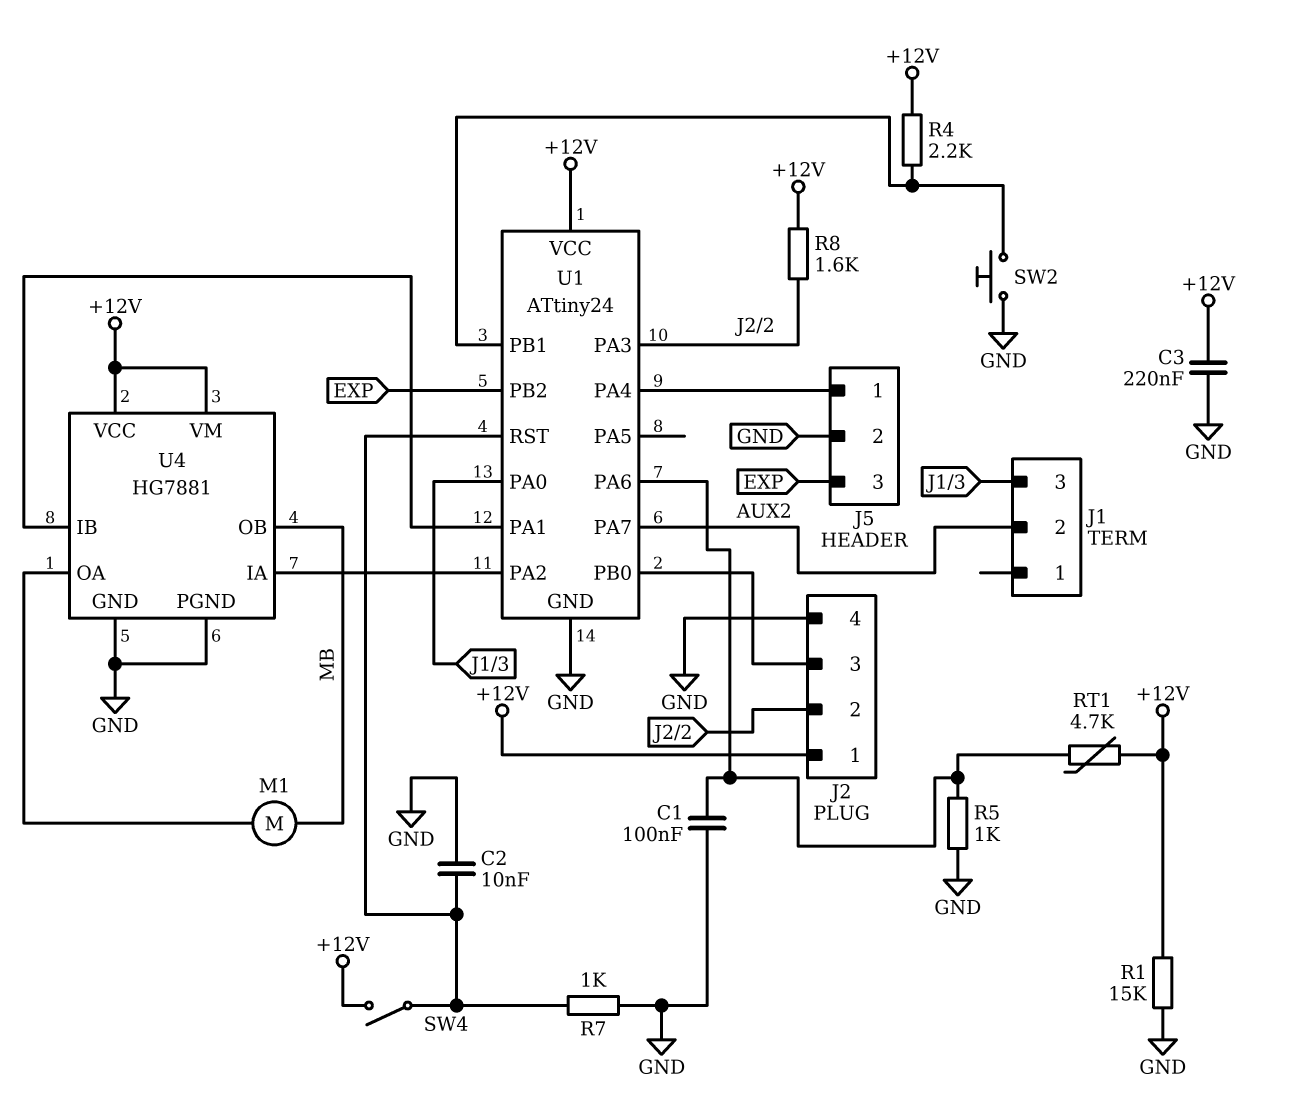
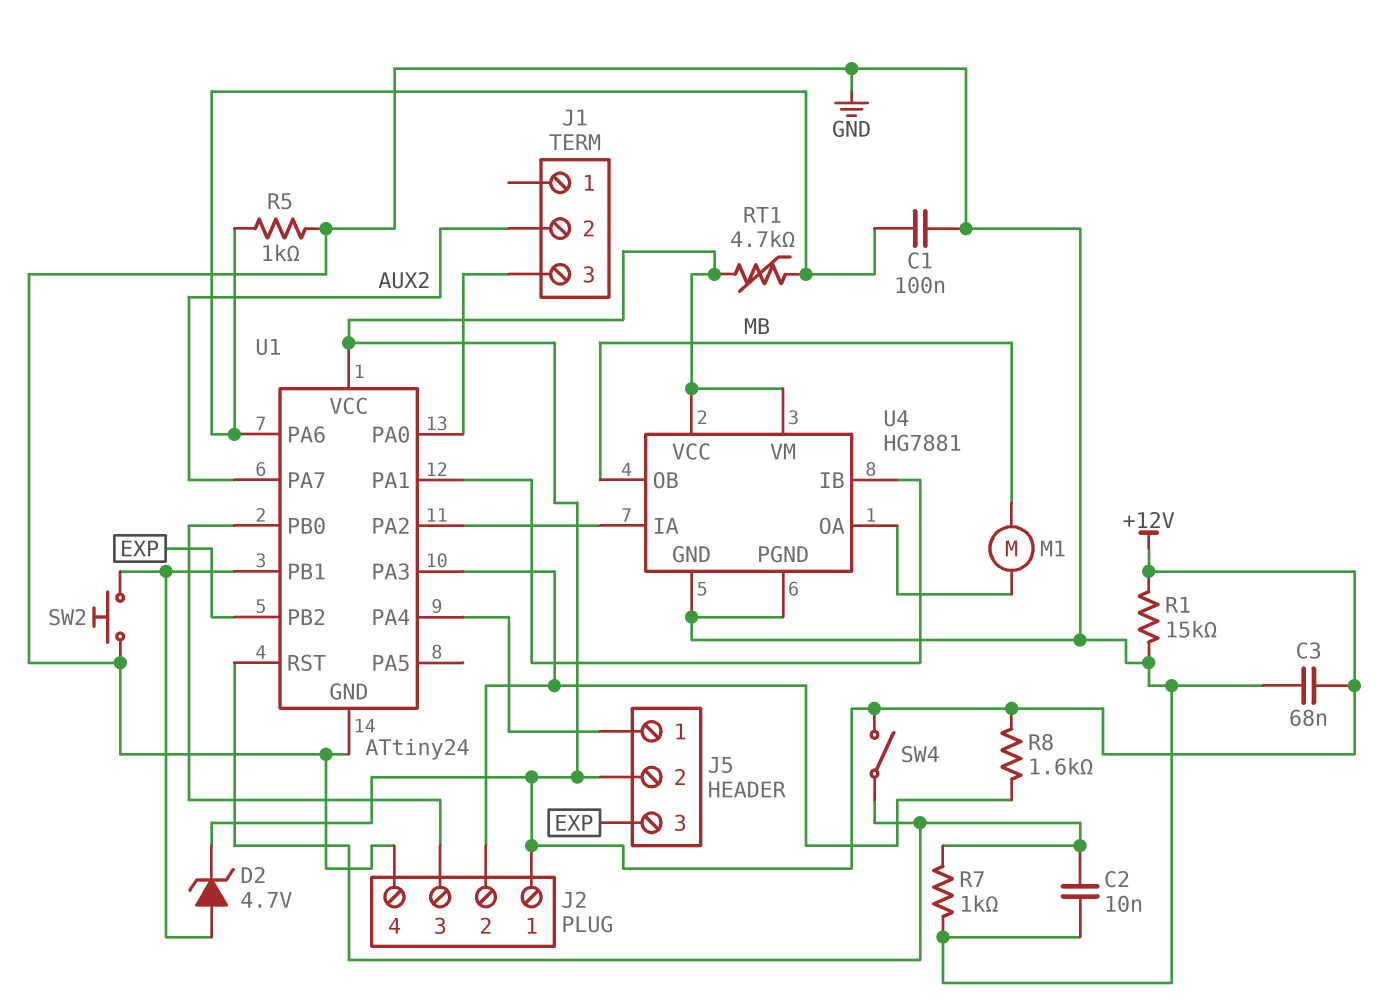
C3: 220nF (+12V, GND) -> 68nF (+12V, GND)
D2: none -> zener 4.7V (A U1/PB1, K +12V)
J5 pin 2: GND -> +12V
R4: 2.2k (+12V, U1/PB1) -> none

